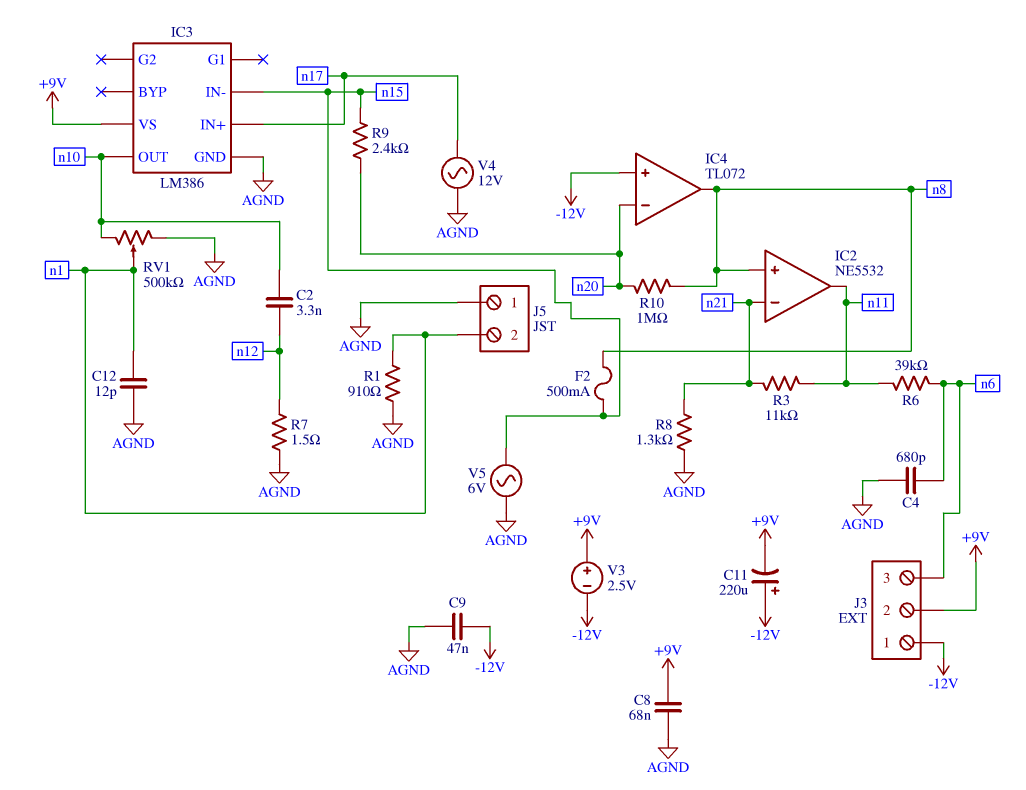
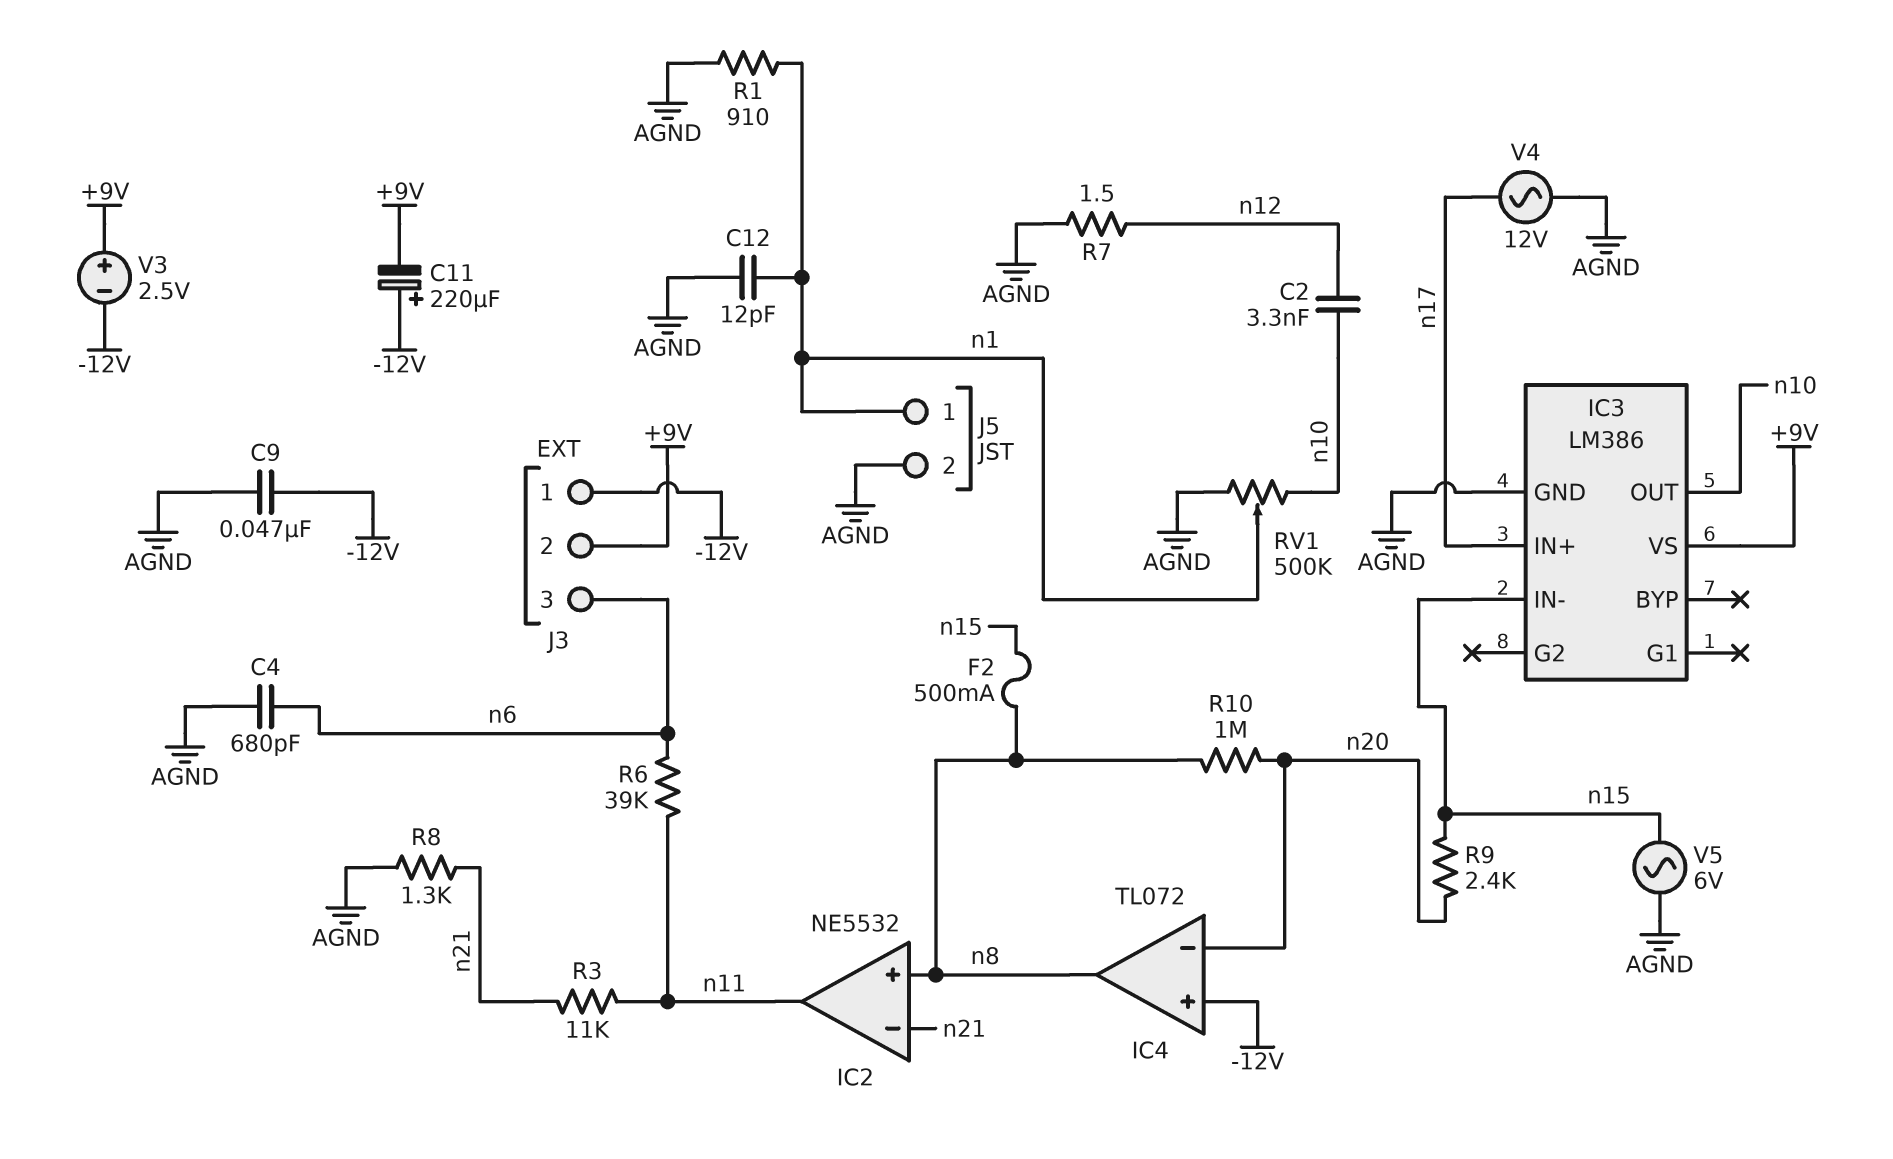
C8: 68nF (+9V, AGND) -> none
J5 pin 1: AGND -> n1
J5 pin 2: n1 -> AGND

